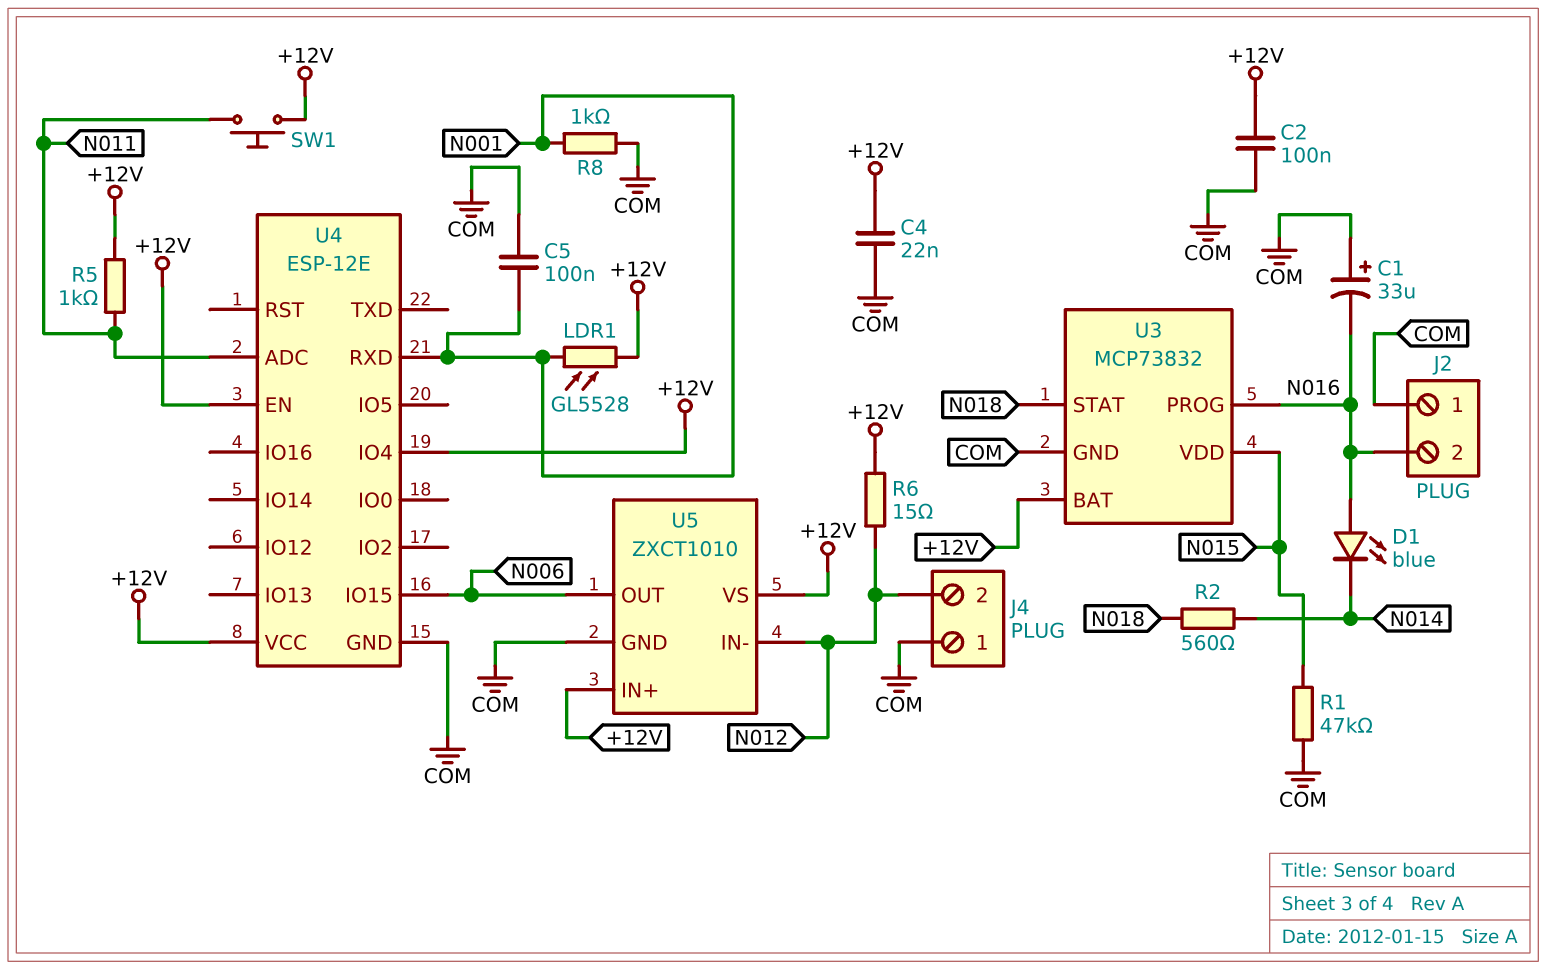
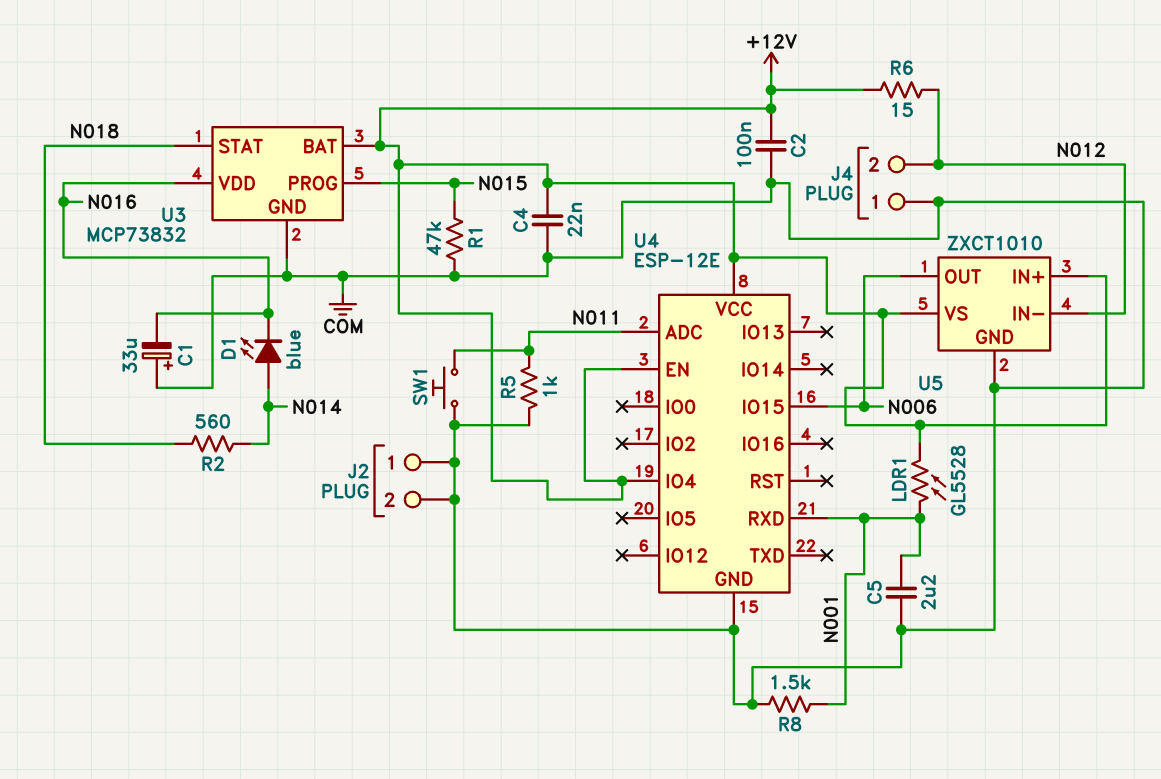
C5: 100nF (COM, N001) -> 2.2uF (COM, N001)
D1: LED blue (A N016, K N014) -> LED blue (A N014, K N016)
J2 pin 2: N016 -> COM
R5: 1k (+12V, N011) -> 1k (COM, N011)
R8: 1k (COM, N001) -> 1.5k (COM, N001)
SW1: button (+12V, N011) -> button (COM, N011)
U3 pin PROG: N016 -> N015
U3 pin VDD: N015 -> N016

